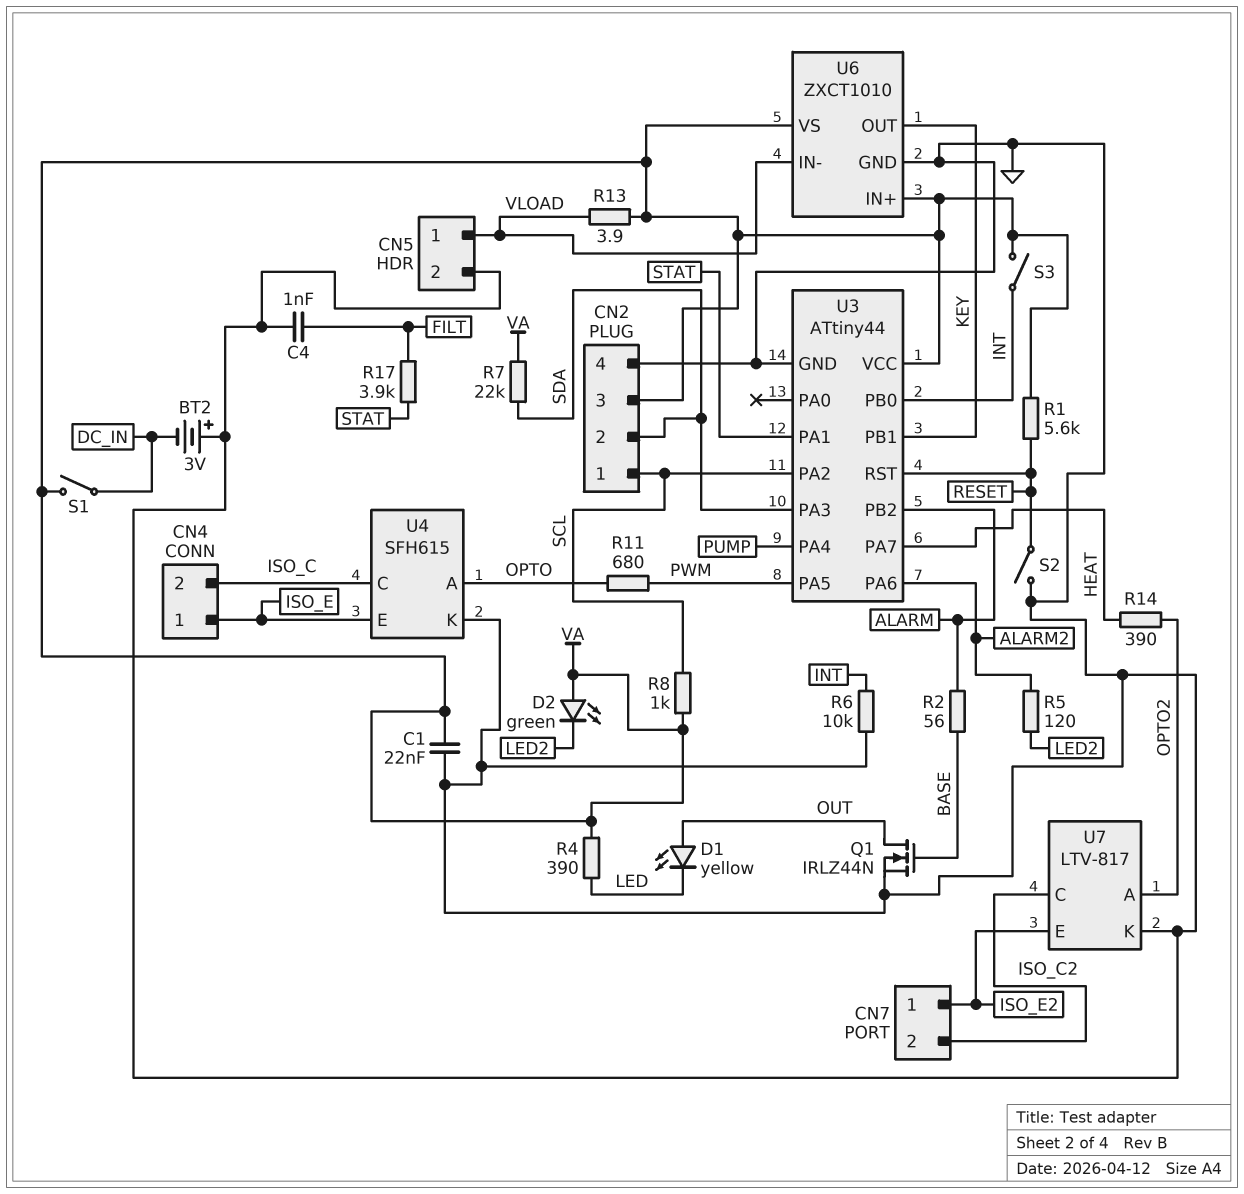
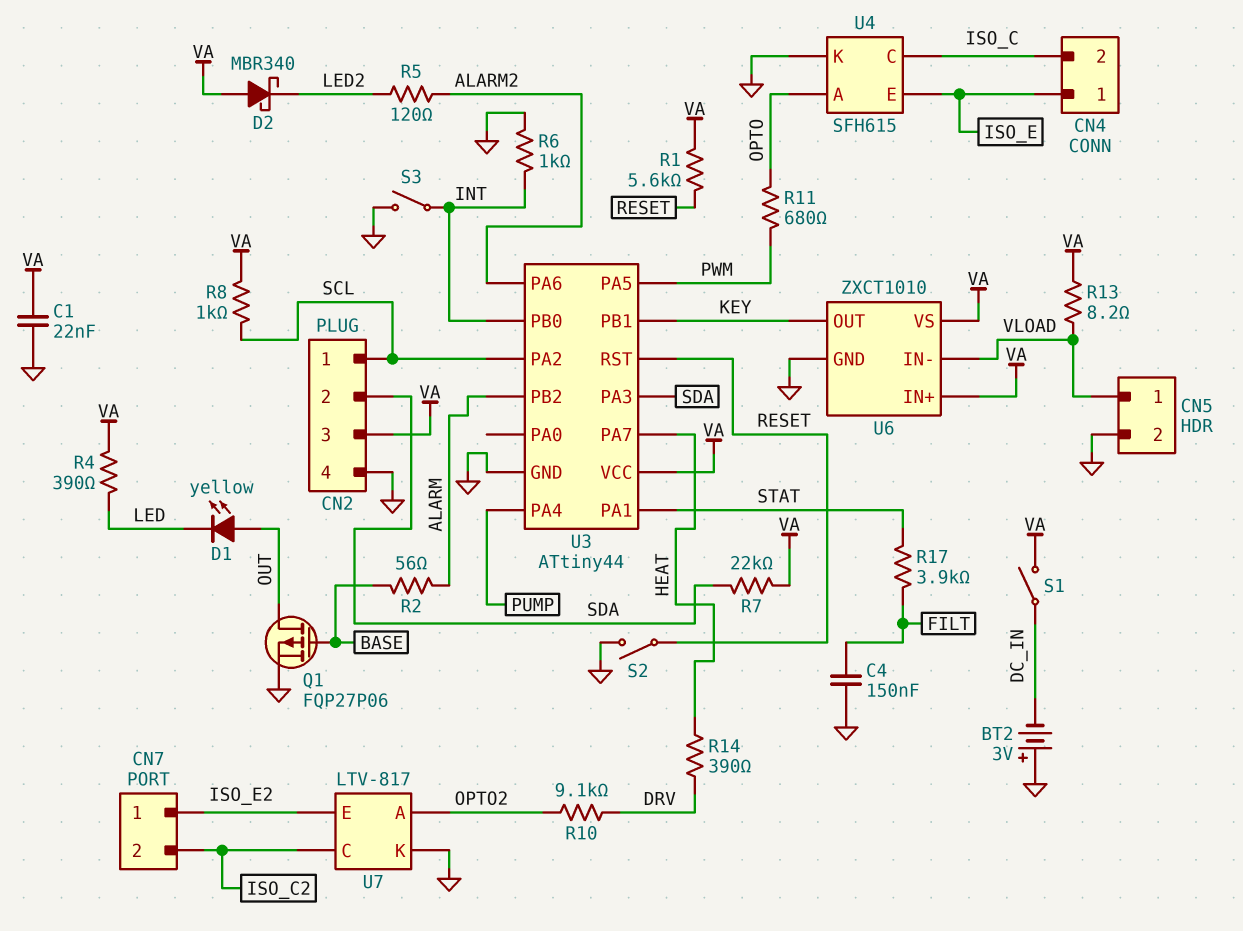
C4: 1nF (FILT, GND) -> 150nF (FILT, GND)
D2: LED green (A VA, K LED2) -> schottky MBR340 (A VA, K LED2)
Q1: NMOS IRLZ44N (G BASE, D OUT, S GND) -> PMOS FQP27P06 (G BASE, D OUT, S GND)
R6: 10k (GND, INT) -> 1k (GND, INT)
R10: none -> 9.1k (DRV, OPTO2)
R13: 3.9 (VA, VLOAD) -> 8.2 (VA, VLOAD)
R14: 390 (HEAT, OPTO2) -> 390 (DRV, HEAT)
S3: switch (INT, VA) -> switch (GND, INT)

